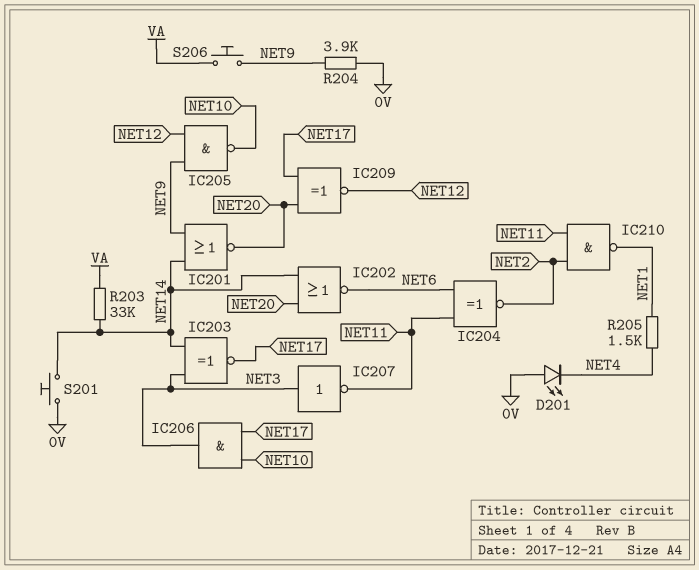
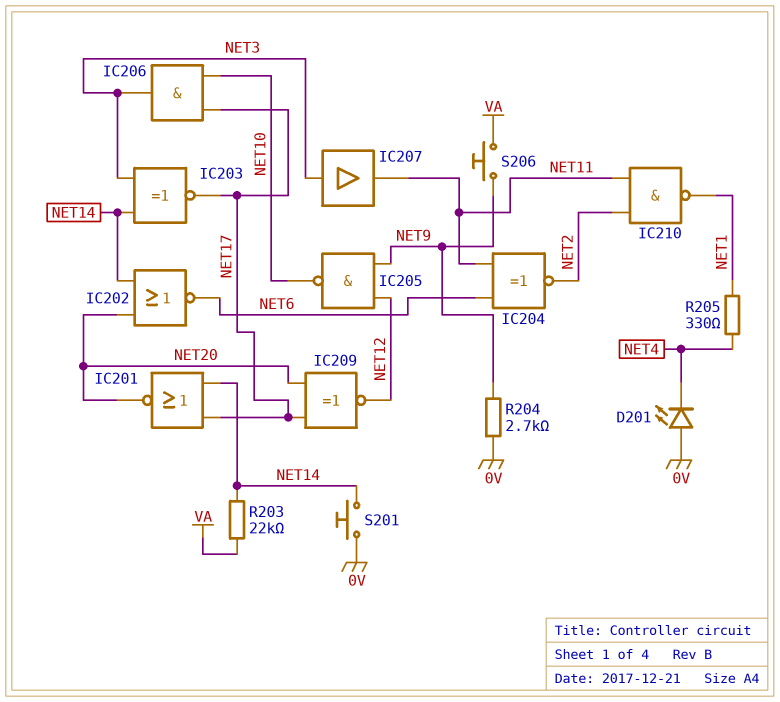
IC201: NOR (in NET9, in NET14, out NET20) -> NOR (in NET14, in NET17, out NET20)
IC207: NOT (in NET3, out NET11) -> buffer (in NET3, out NET11)
R203: 33k (NET14, VA) -> 22k (NET14, VA)
R204: 3.9k (0V, NET9) -> 2.7k (0V, NET9)
R205: 1.5k (NET1, NET4) -> 330 (NET1, NET4)

